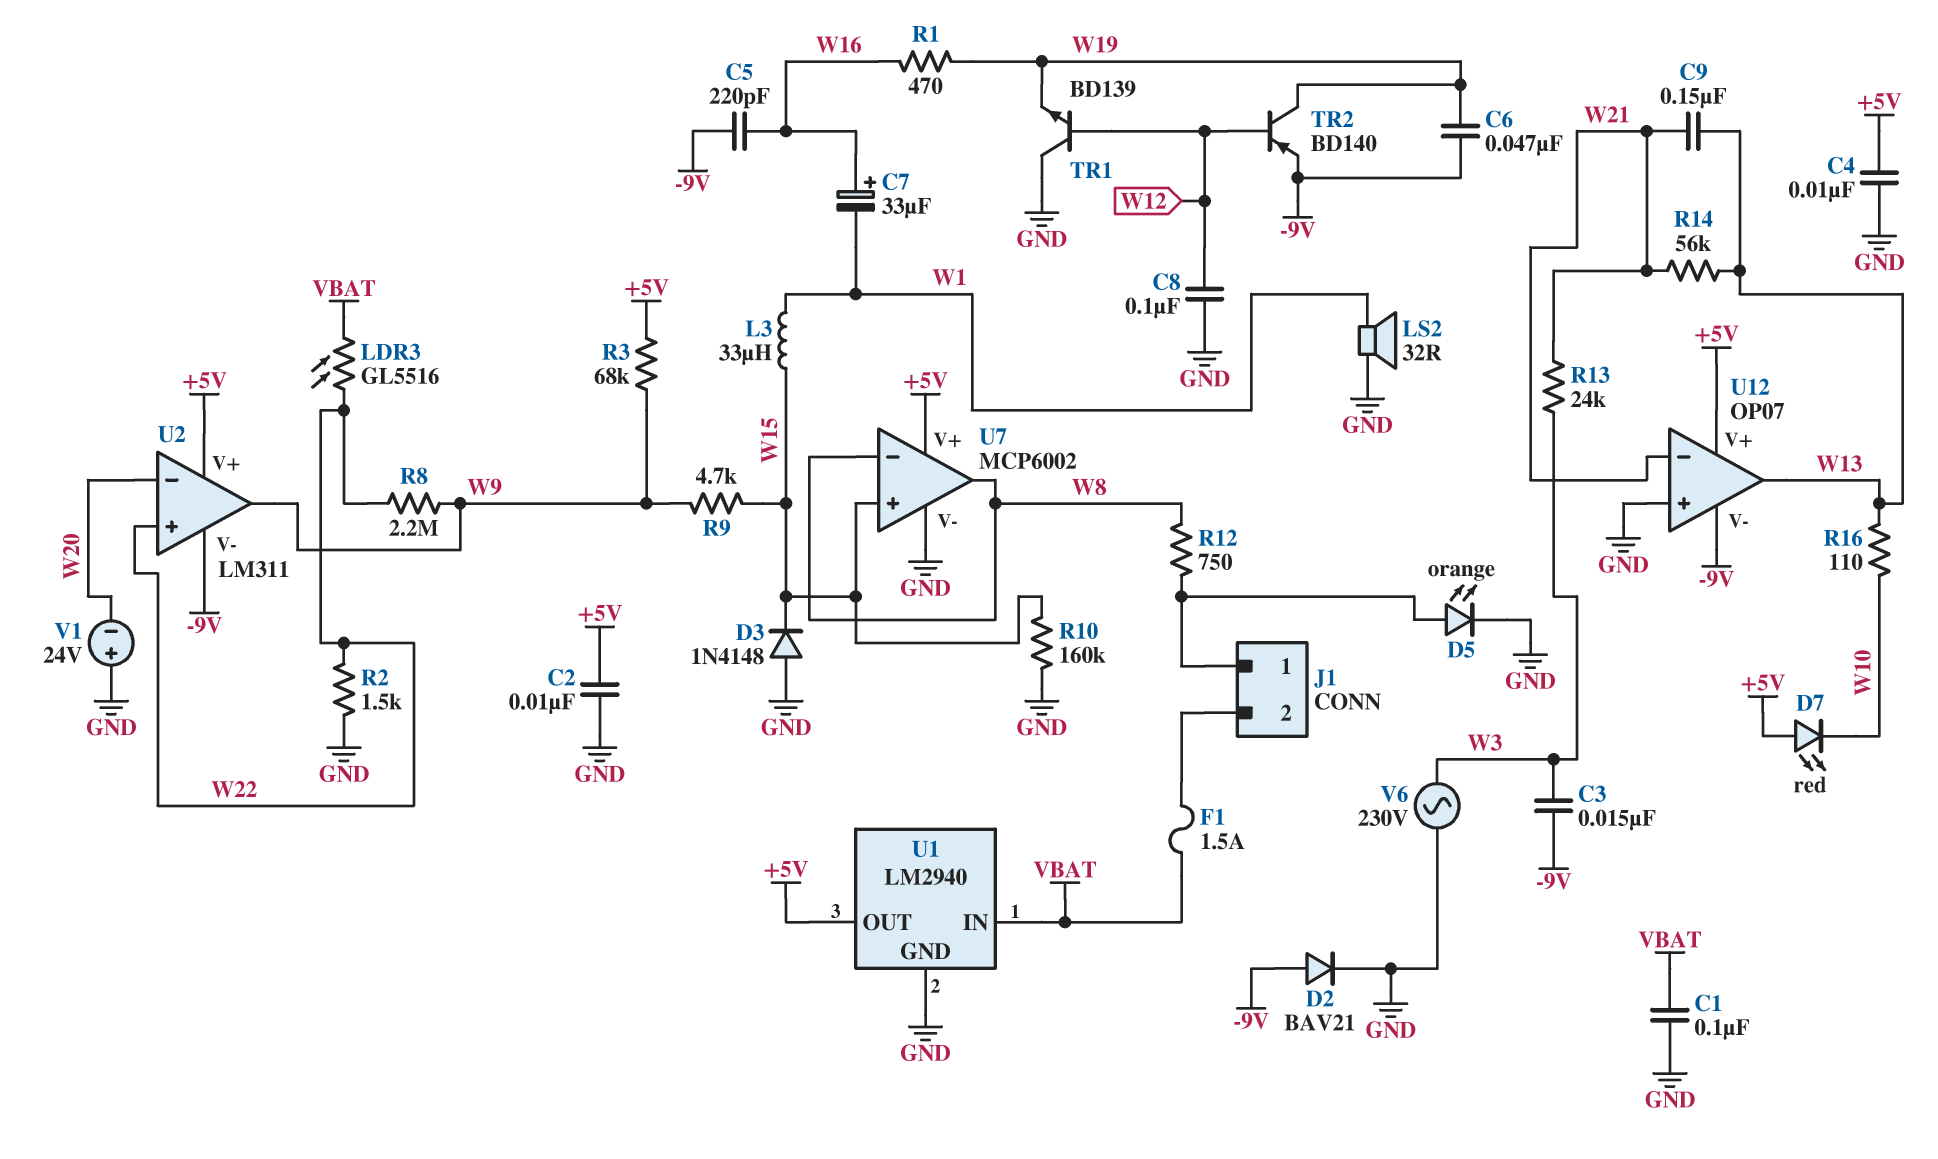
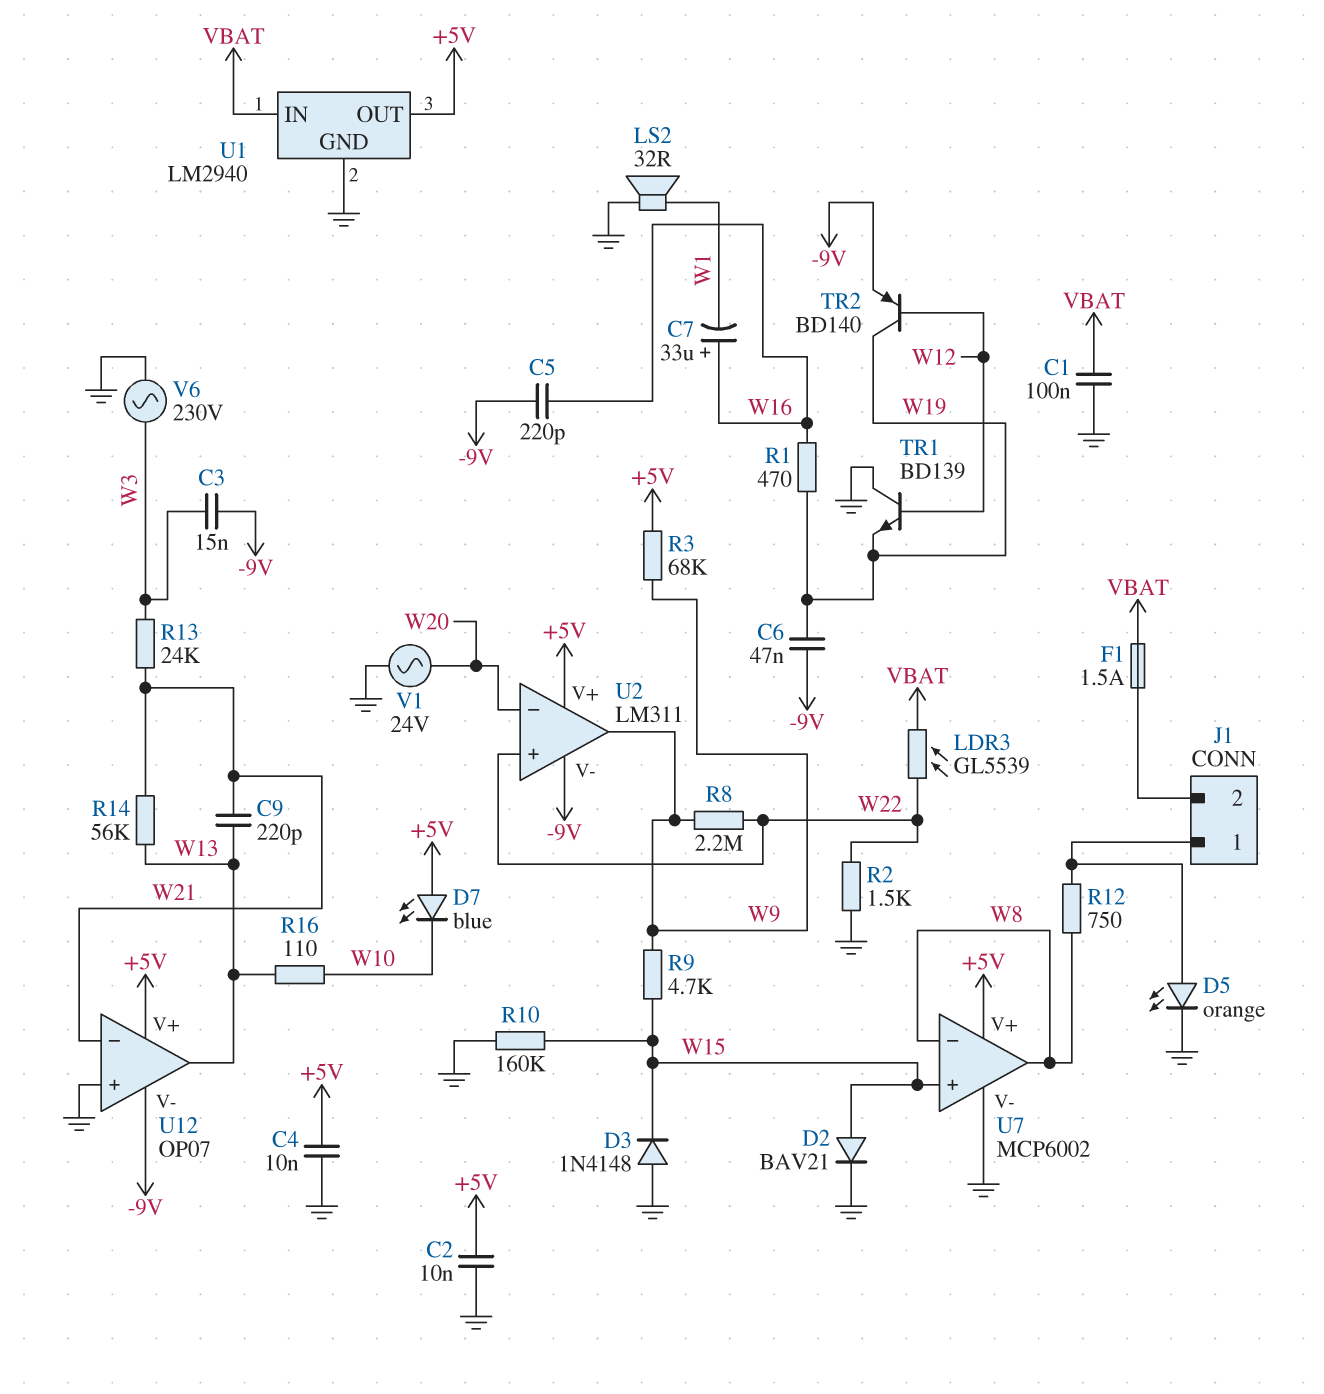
C8: 100nF (GND, W12) -> none
C9: 150nF (W13, W21) -> 220pF (W13, W21)
D2: diode BAV21 (A -9V, K GND) -> diode BAV21 (A W15, K GND)
D7: LED red (A +5V, K W10) -> LED blue (A +5V, K W10)
L3: 33uH (W1, W15) -> none
LDR3: GL5516 (VBAT, W22) -> GL5539 (VBAT, W22)
V1: 24V (plus GND, minus W20) -> AC 24V (GND, W20)

